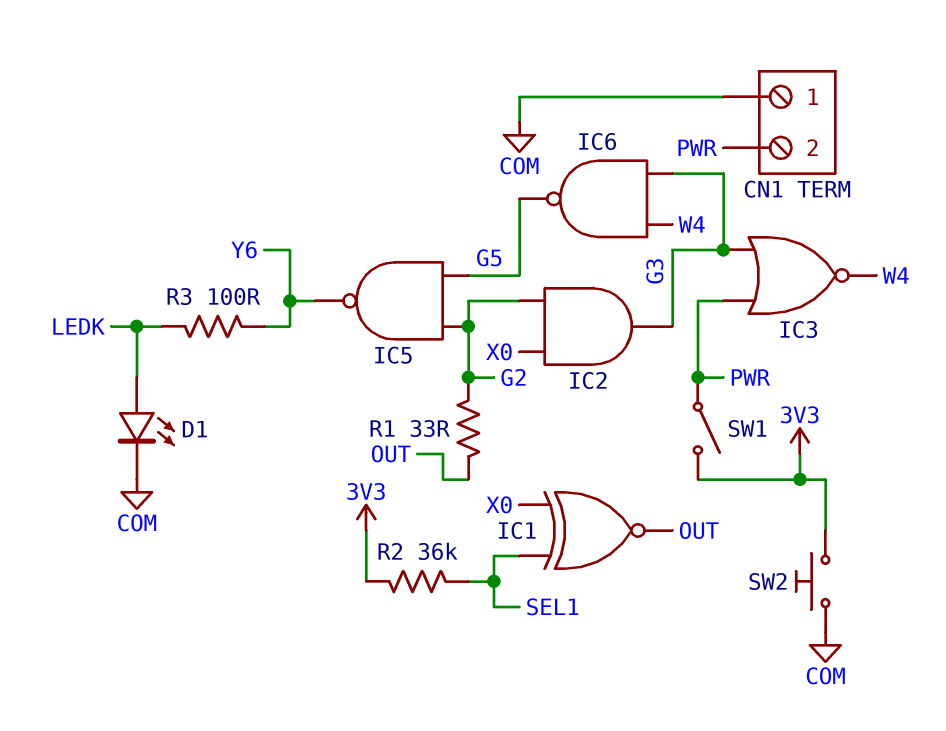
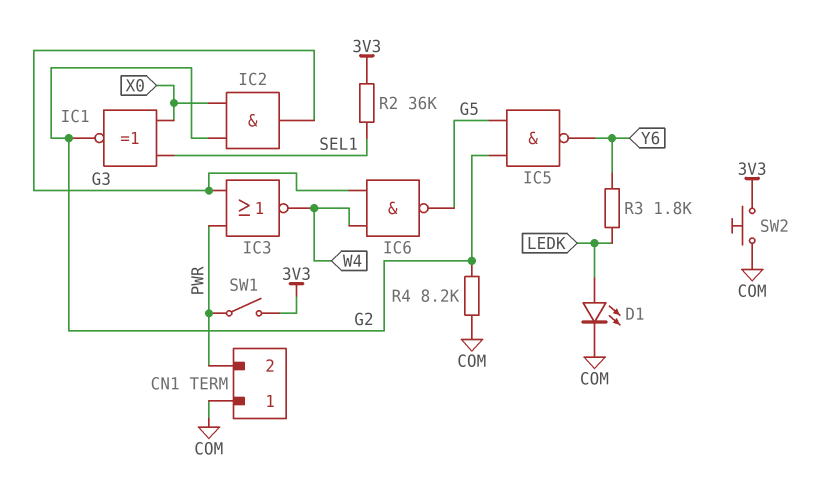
IC1: XNOR (in SEL1, in X0, out OUT) -> XNOR (in SEL1, in X0, out G2)
R1: 33 (G2, OUT) -> none
R3: 100 (LEDK, Y6) -> 1.8k (LEDK, Y6)
R4: none -> 8.2k (COM, G2)

